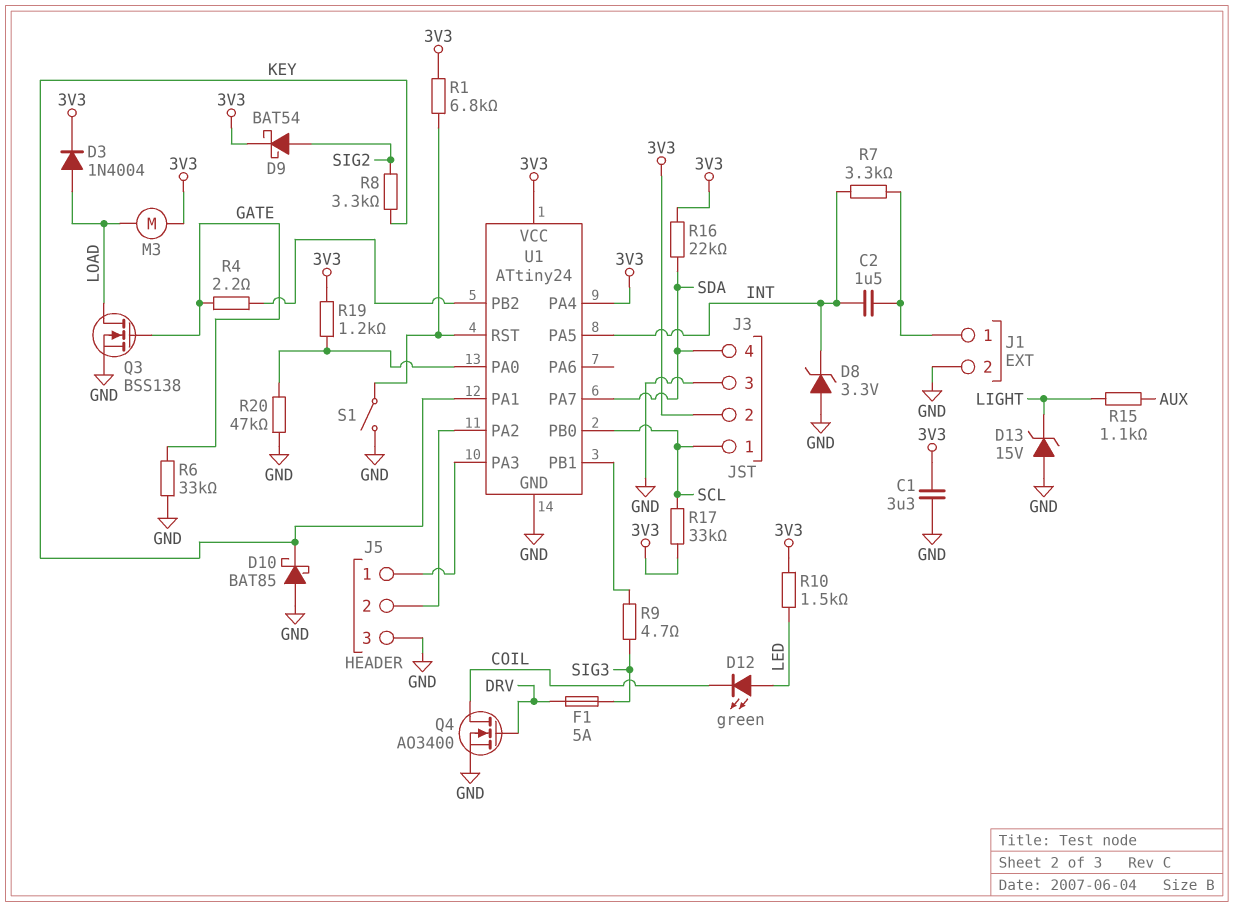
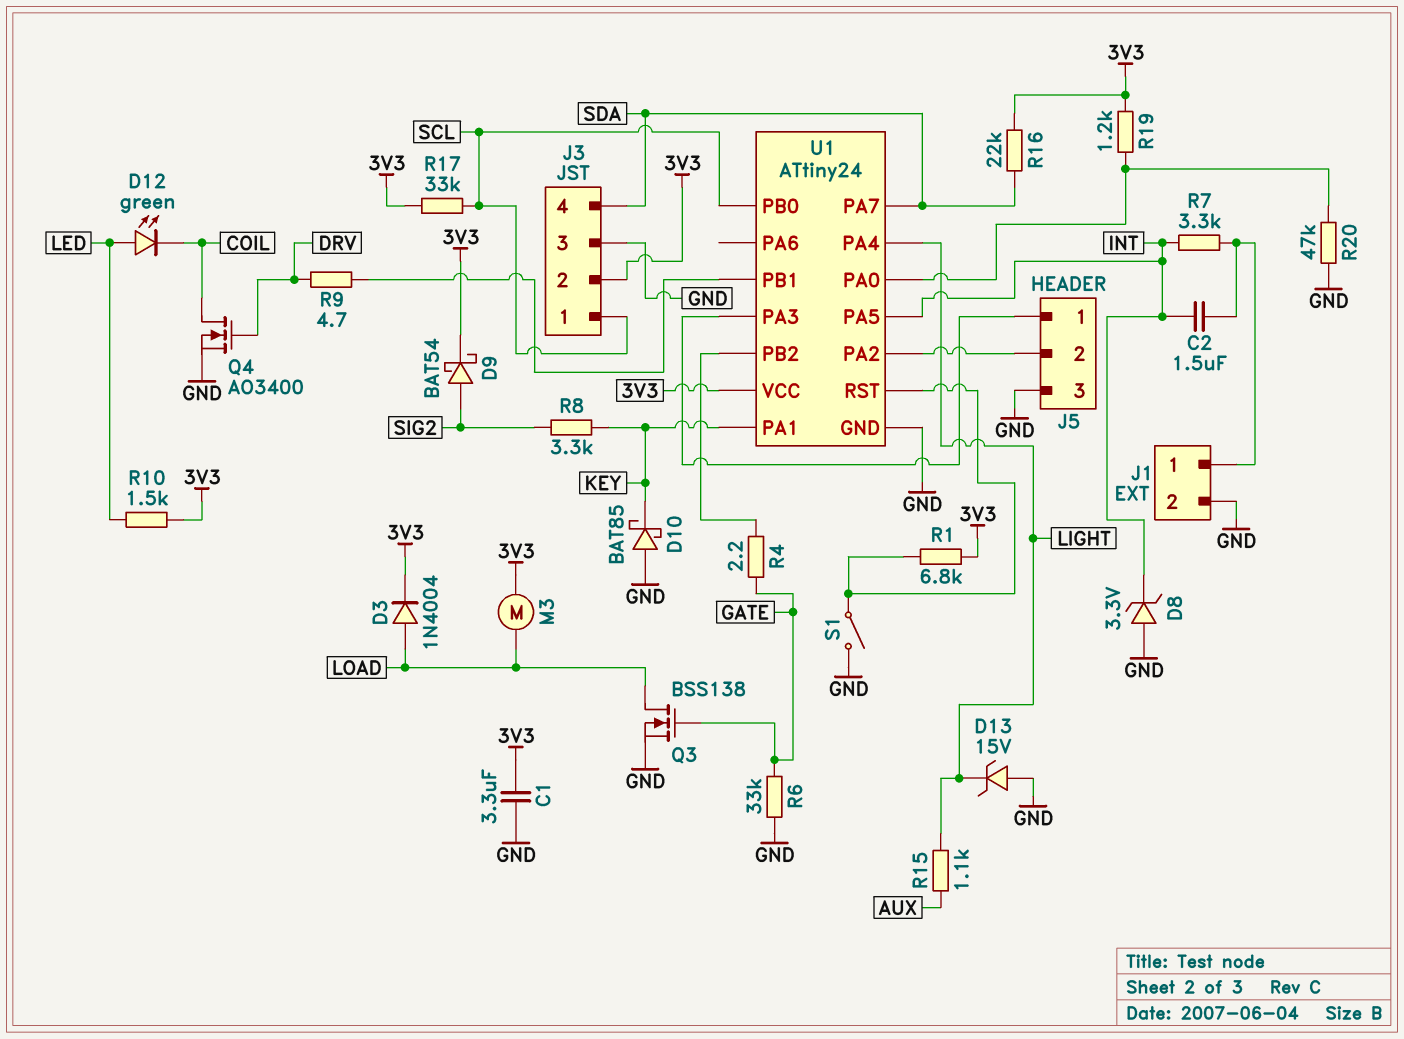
F1: 5A (DRV, SIG3) -> none
R9: 4.7 (SIG3, U1/PB1) -> 4.7 (DRV, U1/PB1)
U1 pin PA4: 3V3 -> LIGHT

